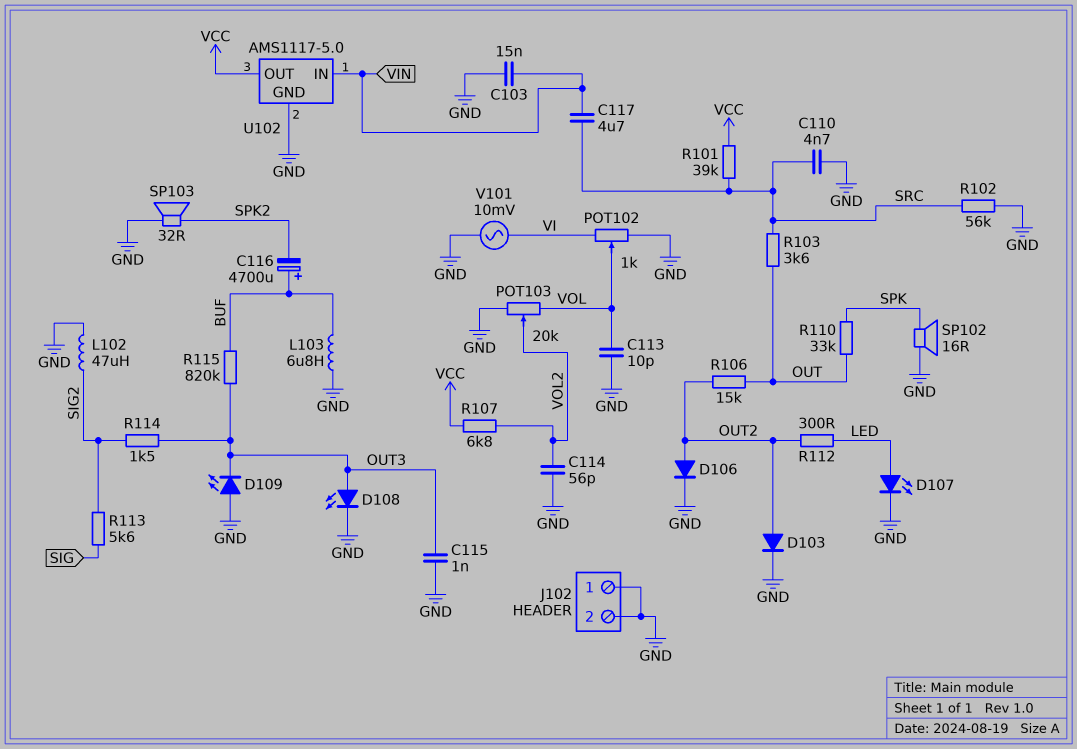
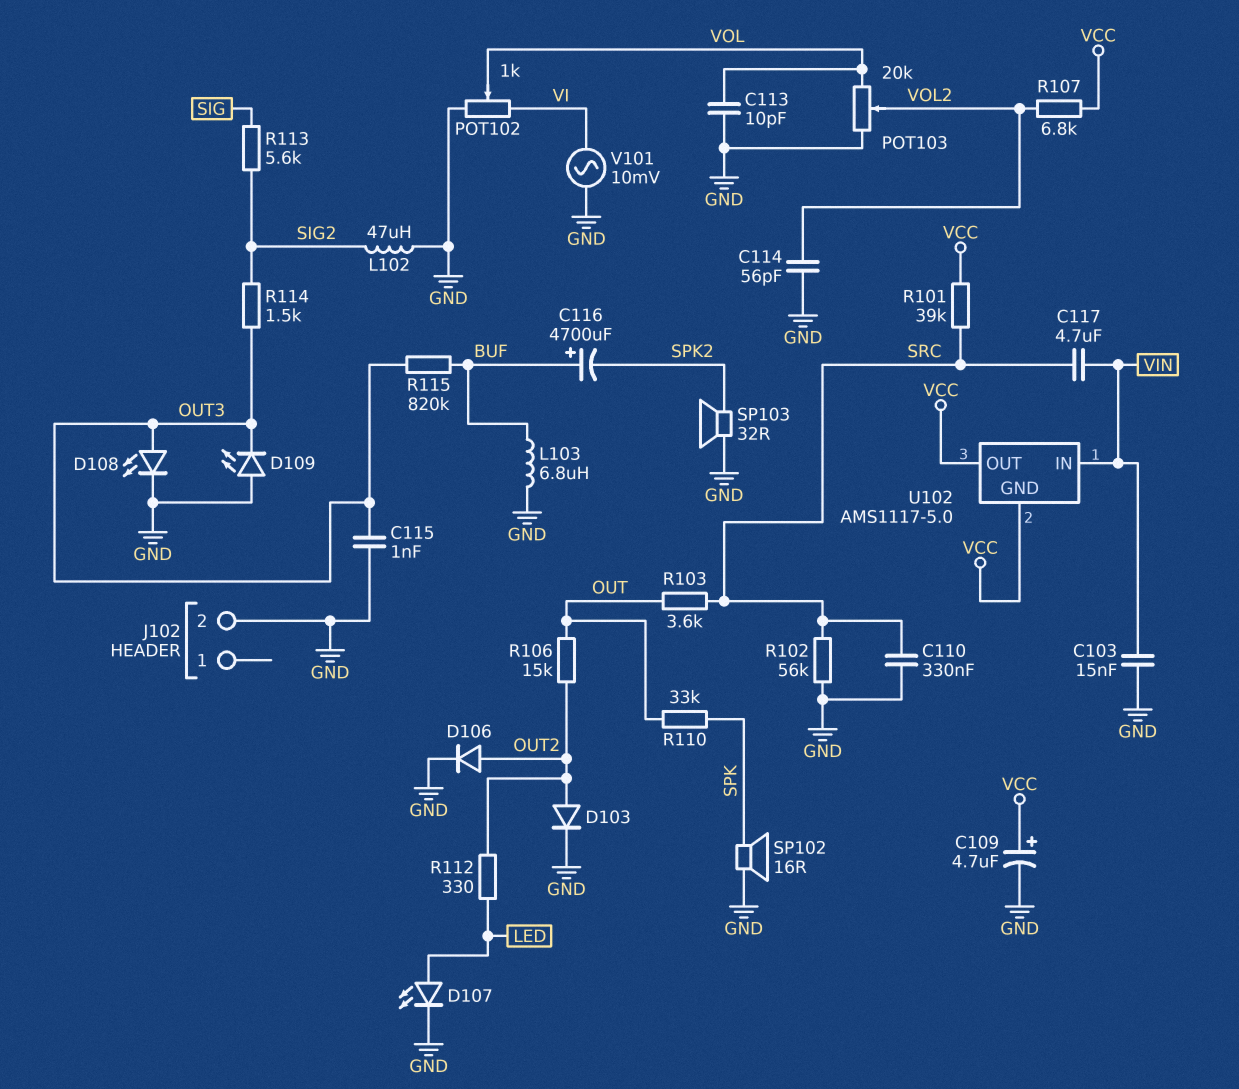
C109: none -> 4.7uF (plus VCC, minus GND)
C110: 4.7nF (GND, SRC) -> 330nF (GND, SRC)
J102 pin 1: GND -> none
R112: 300 (LED, OUT2) -> 330 (LED, OUT2)
U102 pin GND: GND -> VCC

